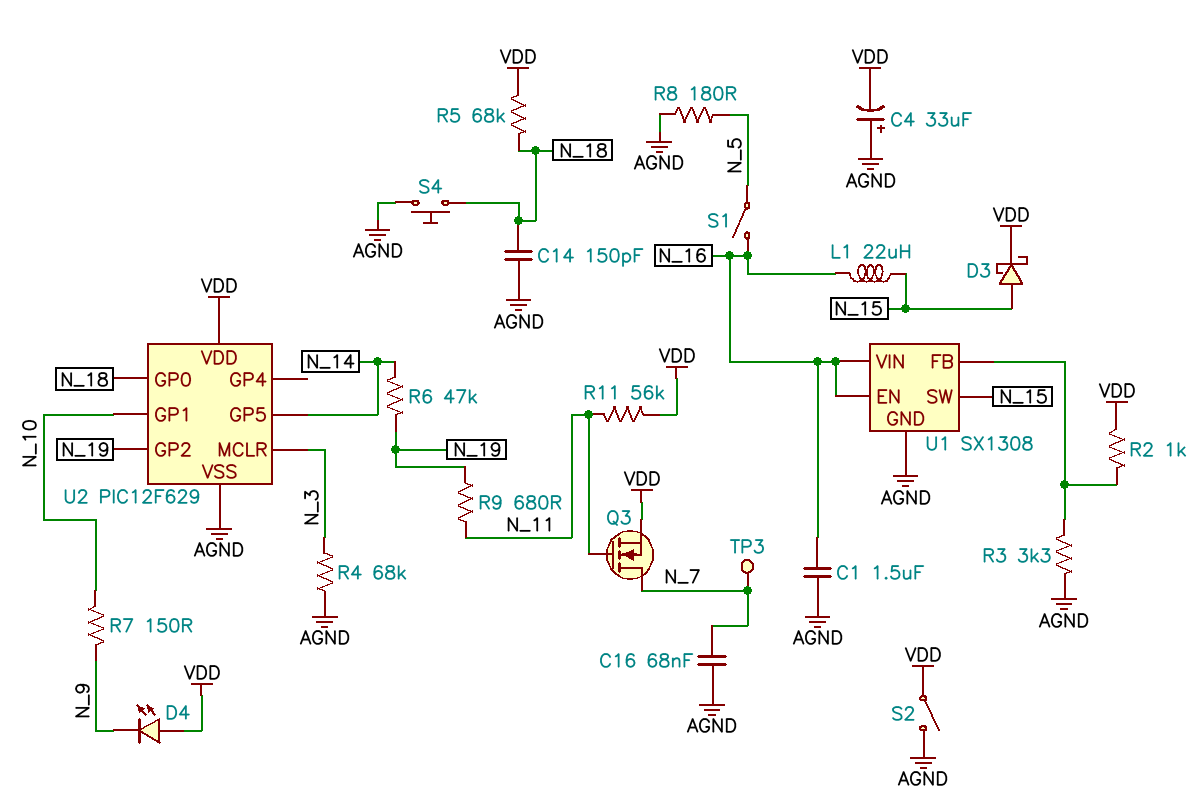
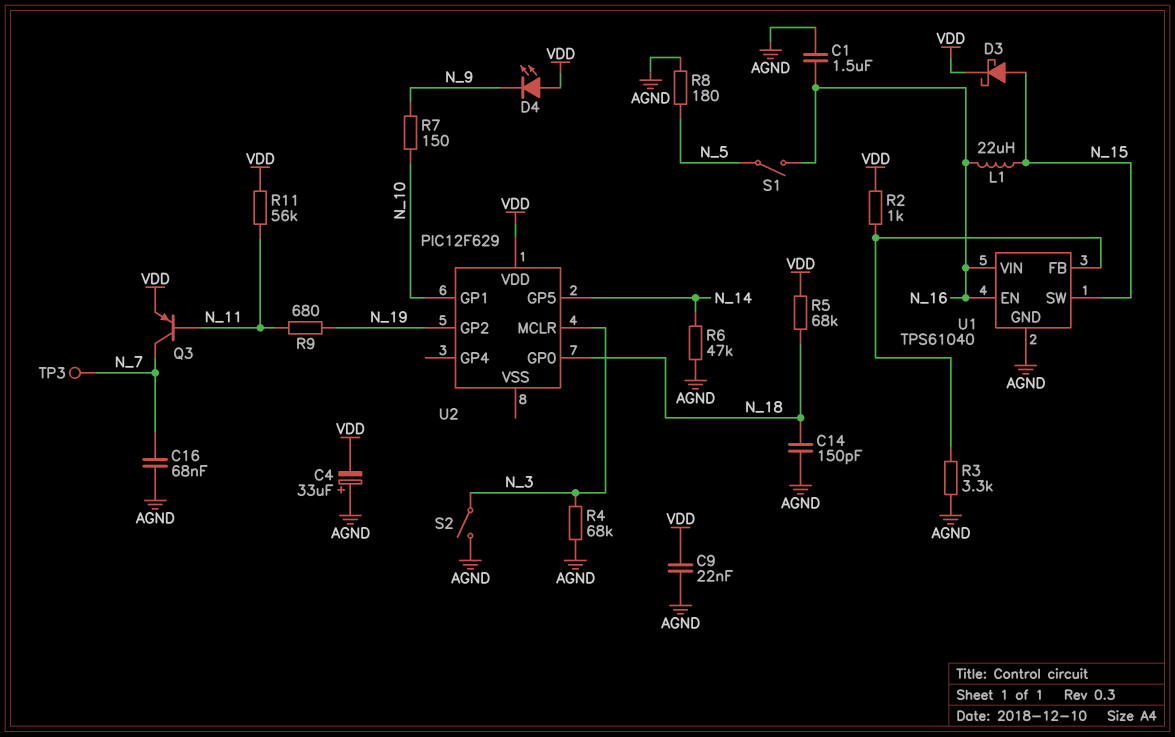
C9: none -> 22nF (AGND, VDD)
Q3: NMOS (G N_11, D N_7, S VDD) -> PNP (B N_11, C N_7, E VDD)
R6: 47k (N_14, N_19) -> 47k (AGND, N_14)
S2: switch (AGND, VDD) -> switch (AGND, N_3)
S4: button (AGND, N_18) -> none
U1: SX1308 -> TPS61040
U2 pin VSS: AGND -> none

